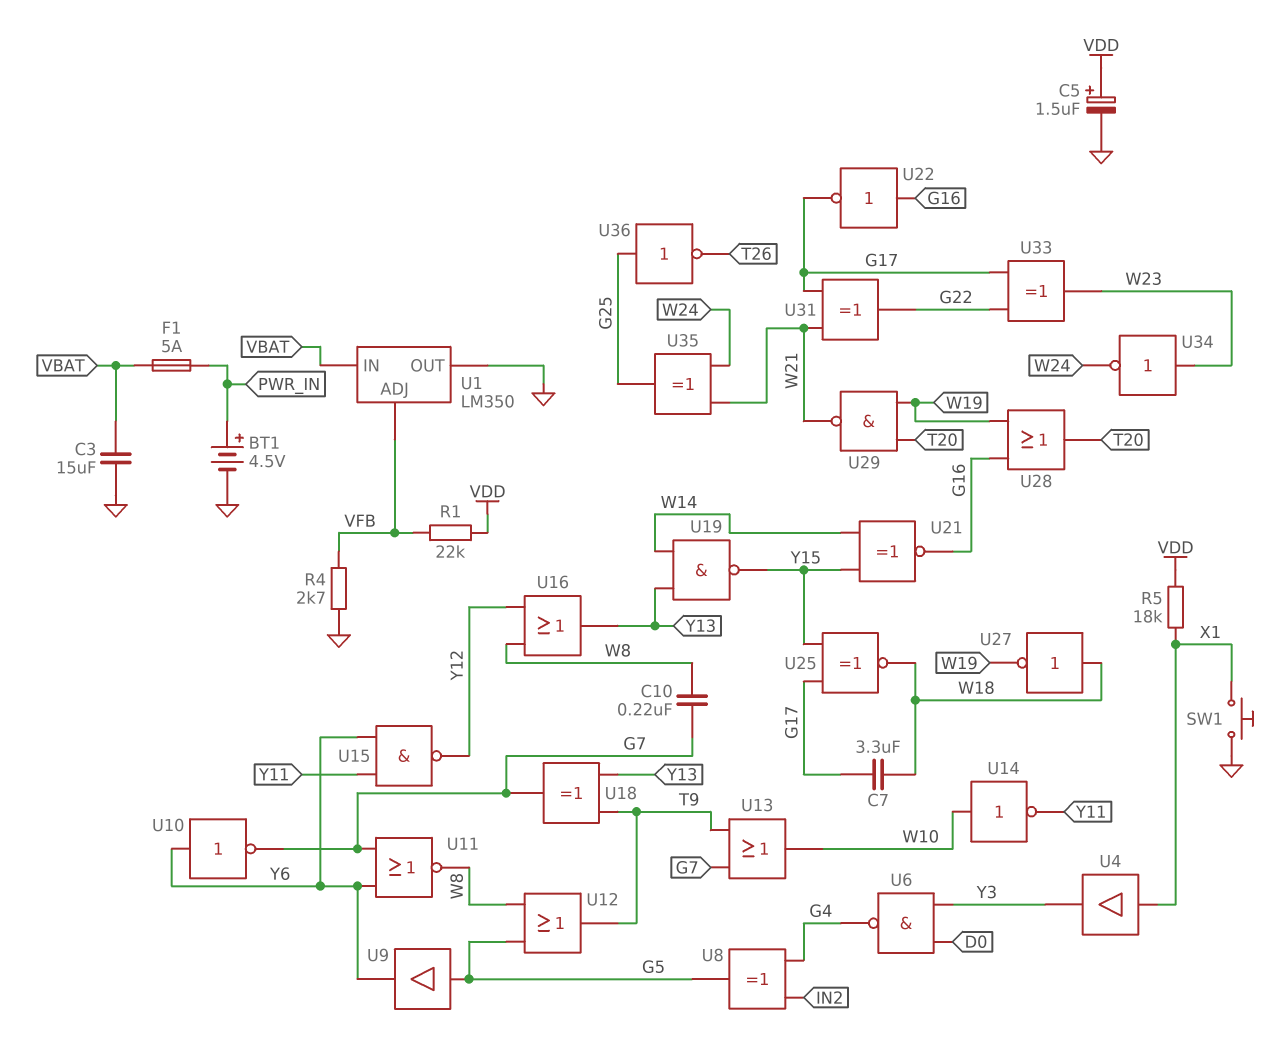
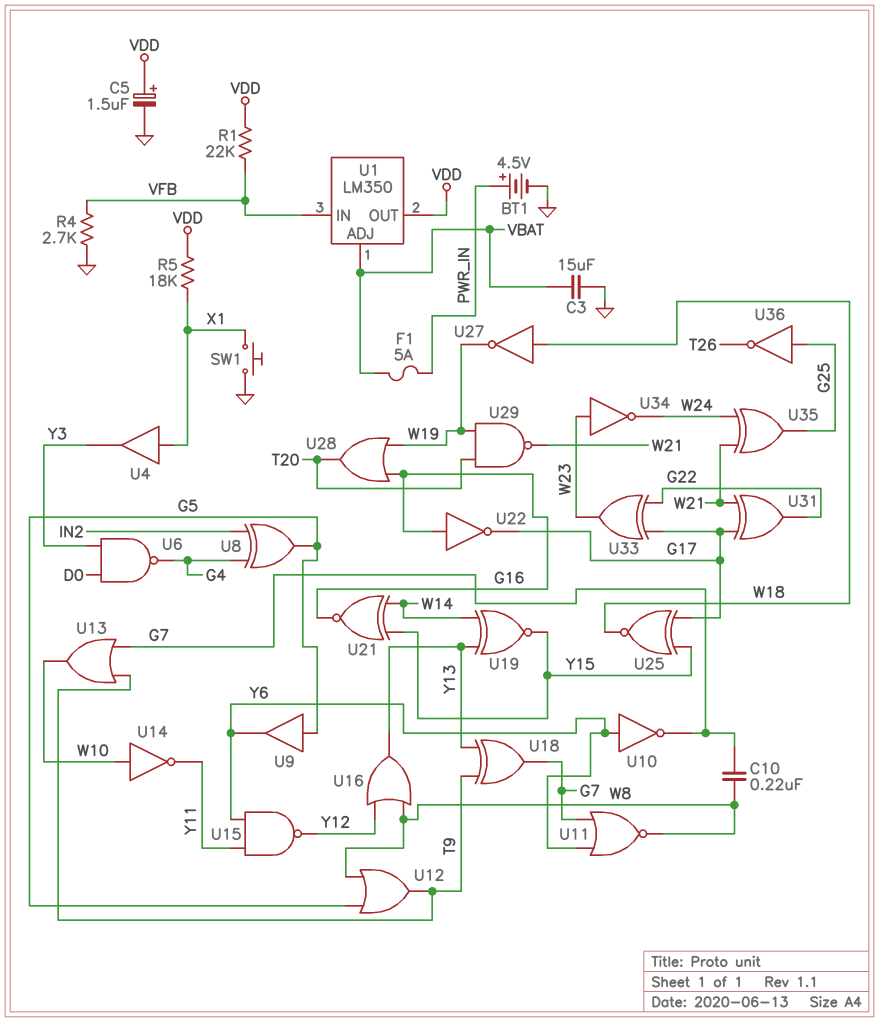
C7: 3.3uF (G17, W18) -> none
U1 pin ADJ: VFB -> VBAT
U1 pin IN: VBAT -> VFB
U1 pin OUT: GND -> VDD
U19: NAND (in W14, in Y13, out Y15) -> XNOR (in W14, in Y13, out Y15)

